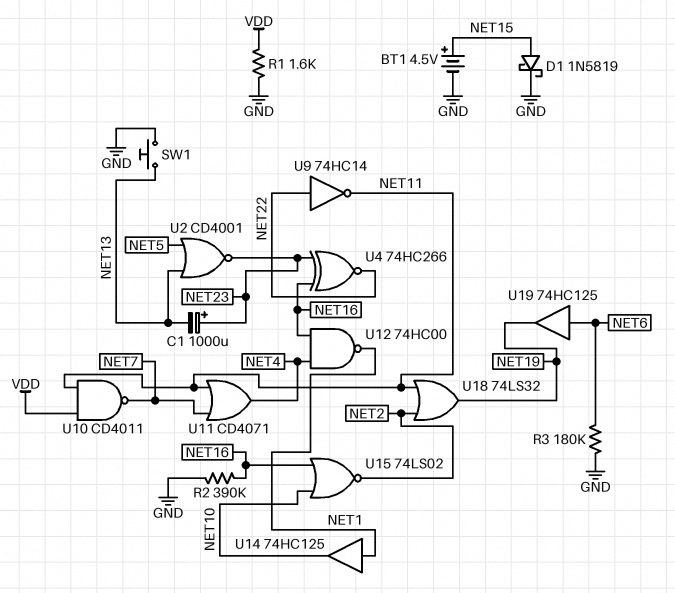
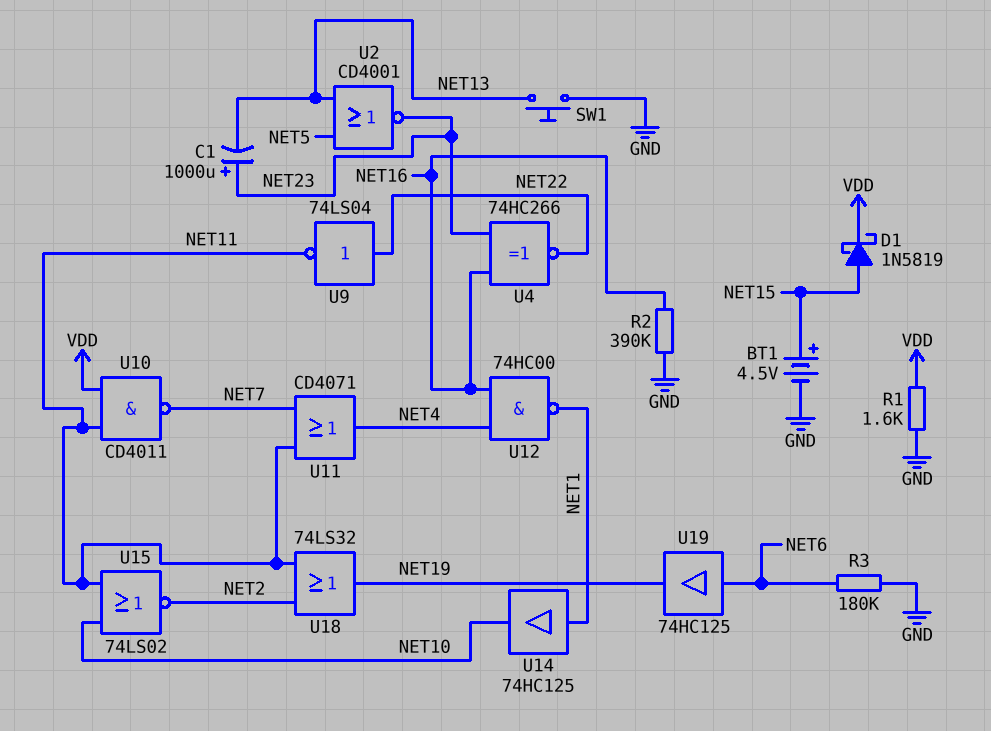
D1: schottky 1N5819 (A NET15, K GND) -> schottky 1N5819 (A NET15, K VDD)
U9: NOT 74HC14 (in NET22, out NET11) -> NOT 74LS04 (in NET22, out NET11)
U15: NOR 74LS02 (in NET10, in NET16, out NET2) -> NOR 74LS02 (in NET10, in NET11, out NET2)

